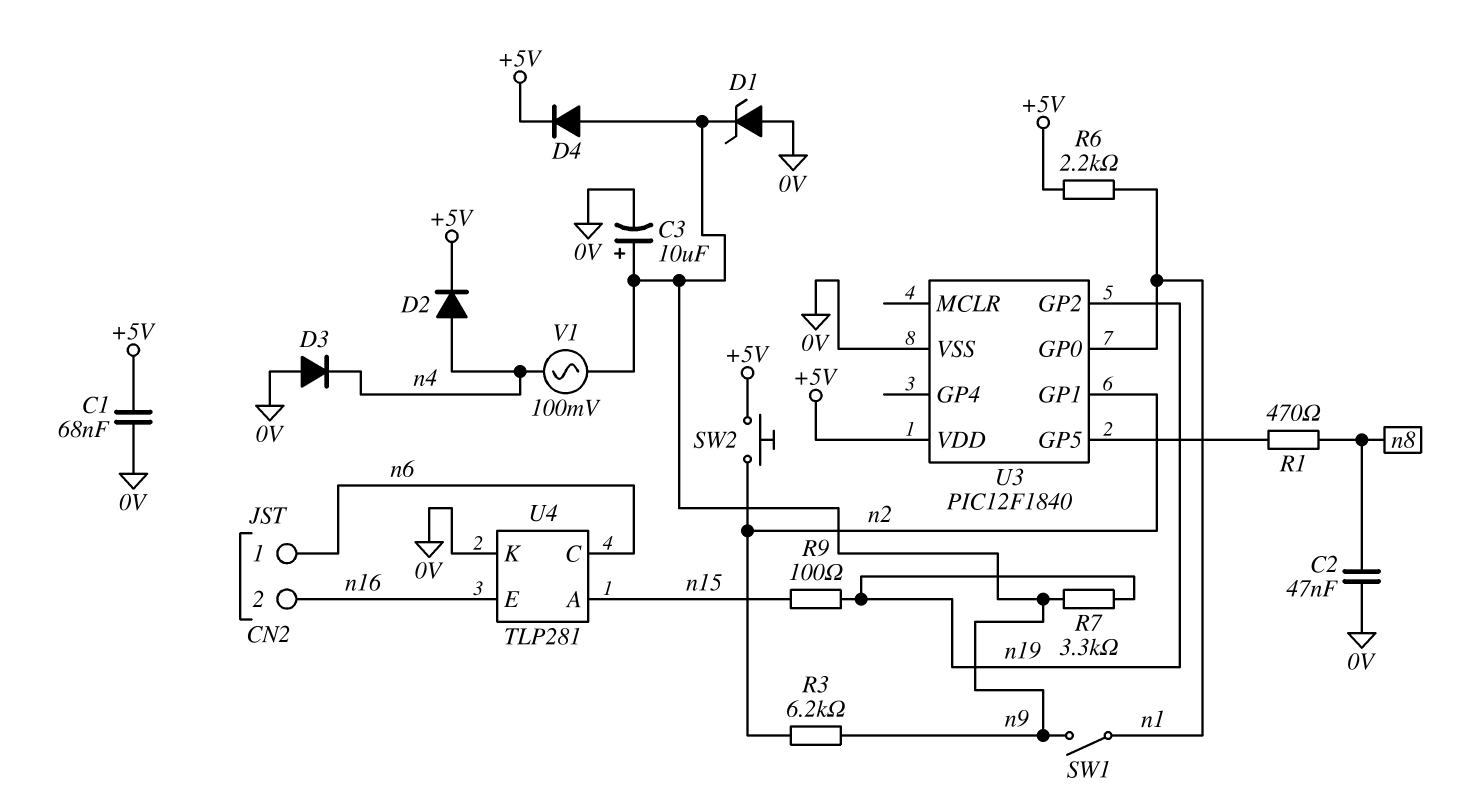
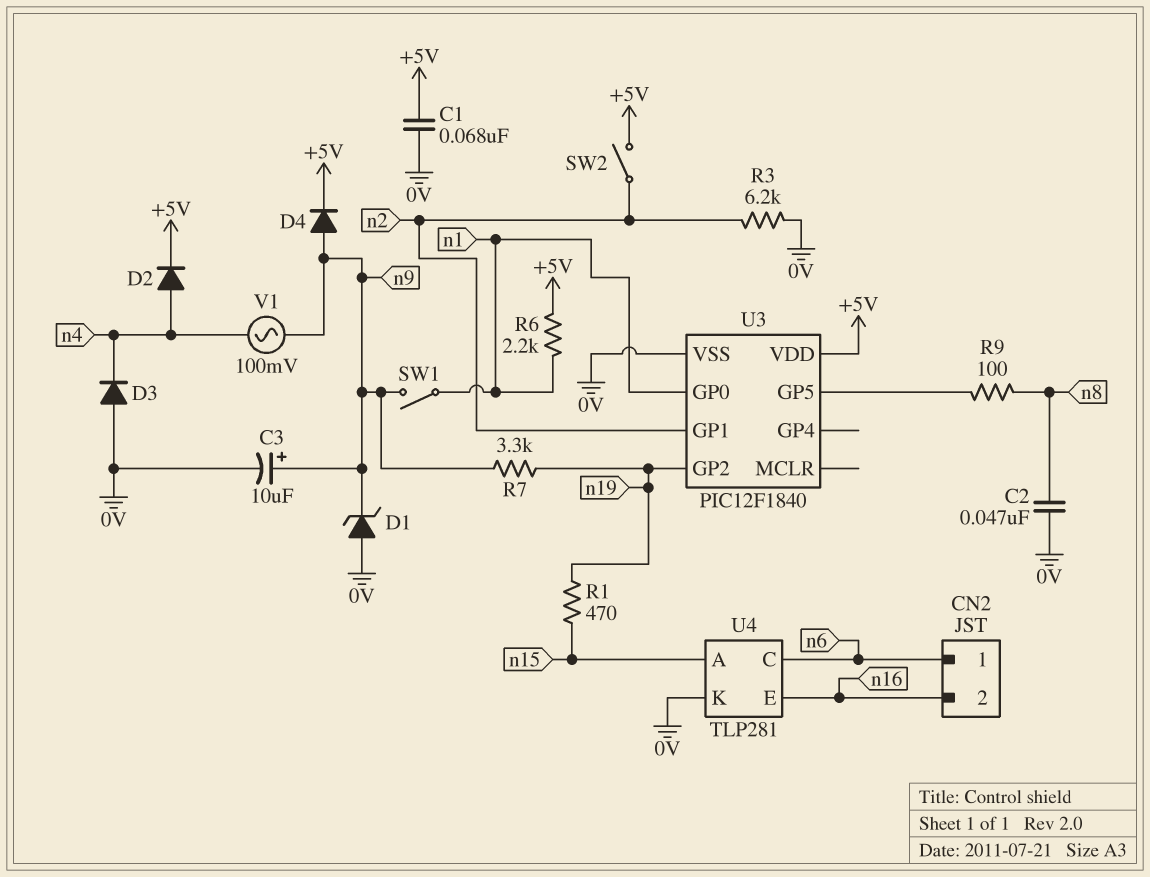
R1: 470 (U3/GP5, n8) -> 470 (n15, n19)
R3: 6.2k (n2, n9) -> 6.2k (0V, n2)
R9: 100 (n15, n19) -> 100 (U3/GP5, n8)
SW2: button (+5V, n2) -> switch (+5V, n2)

